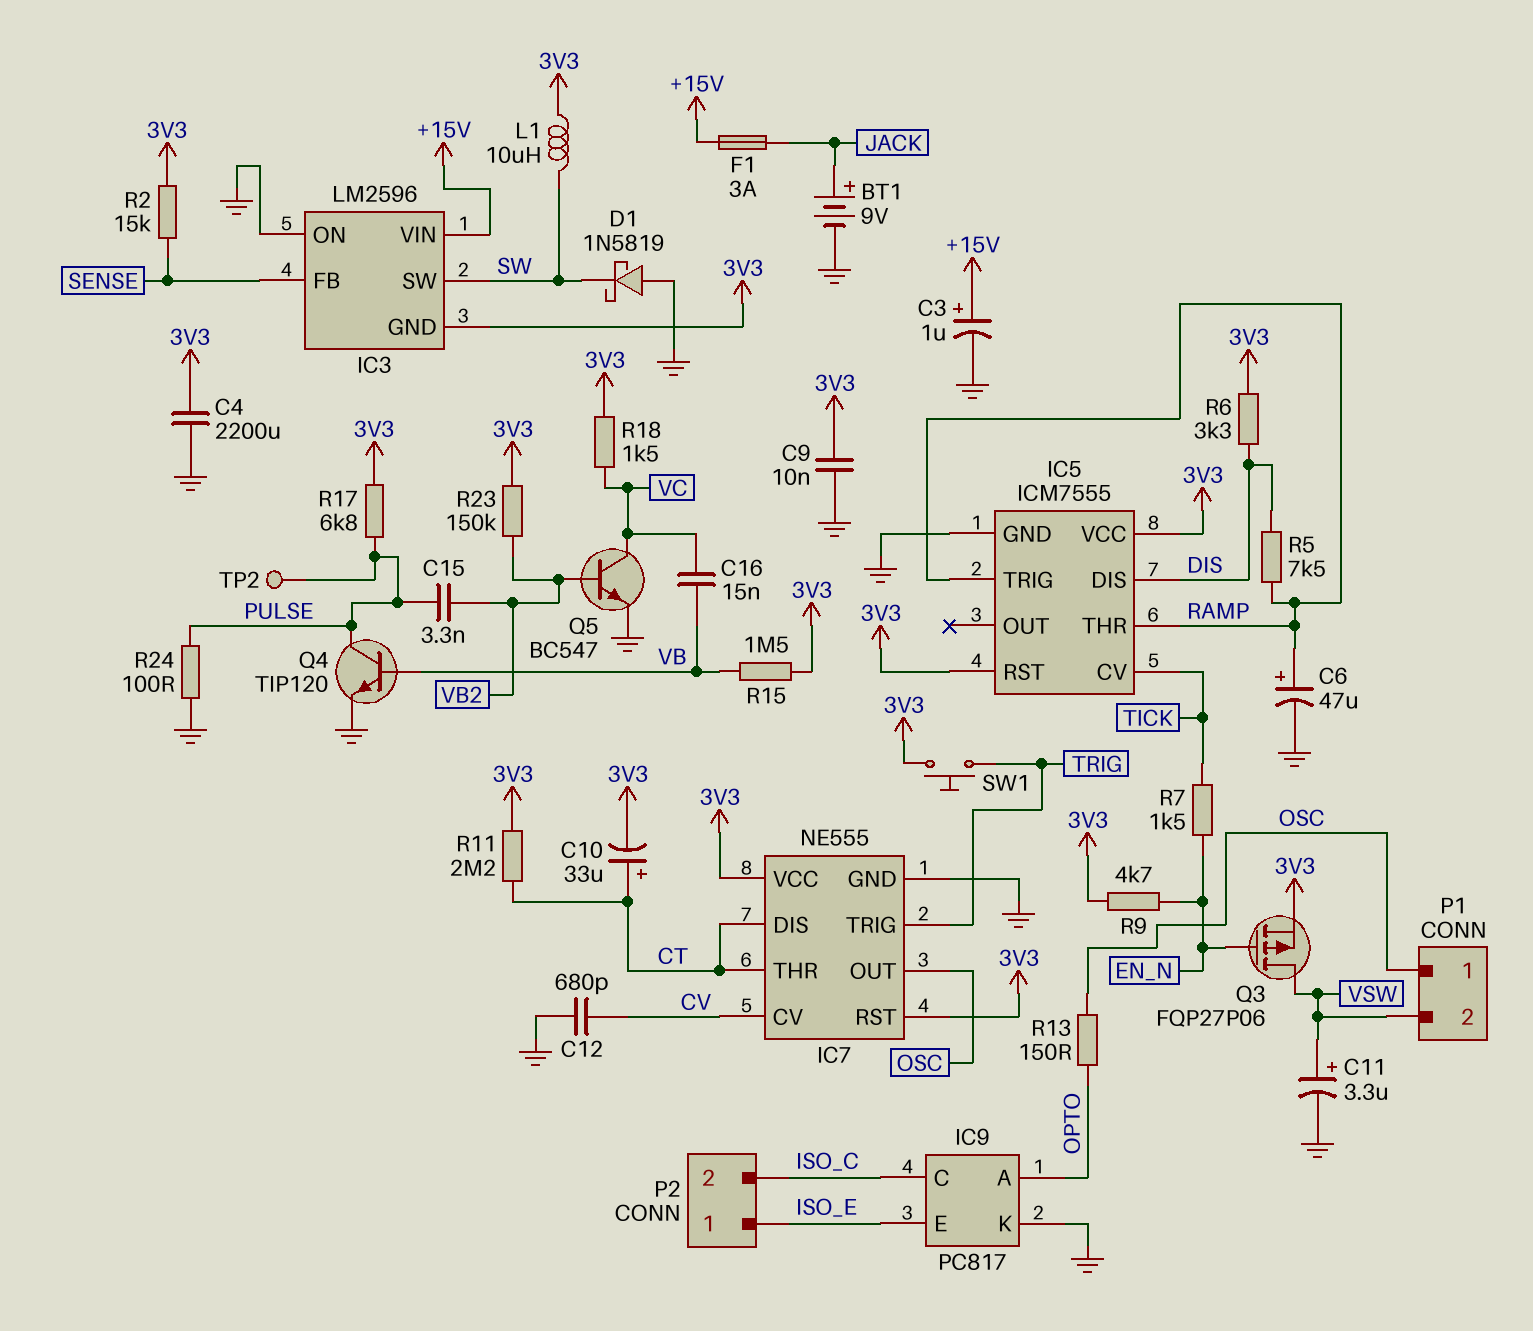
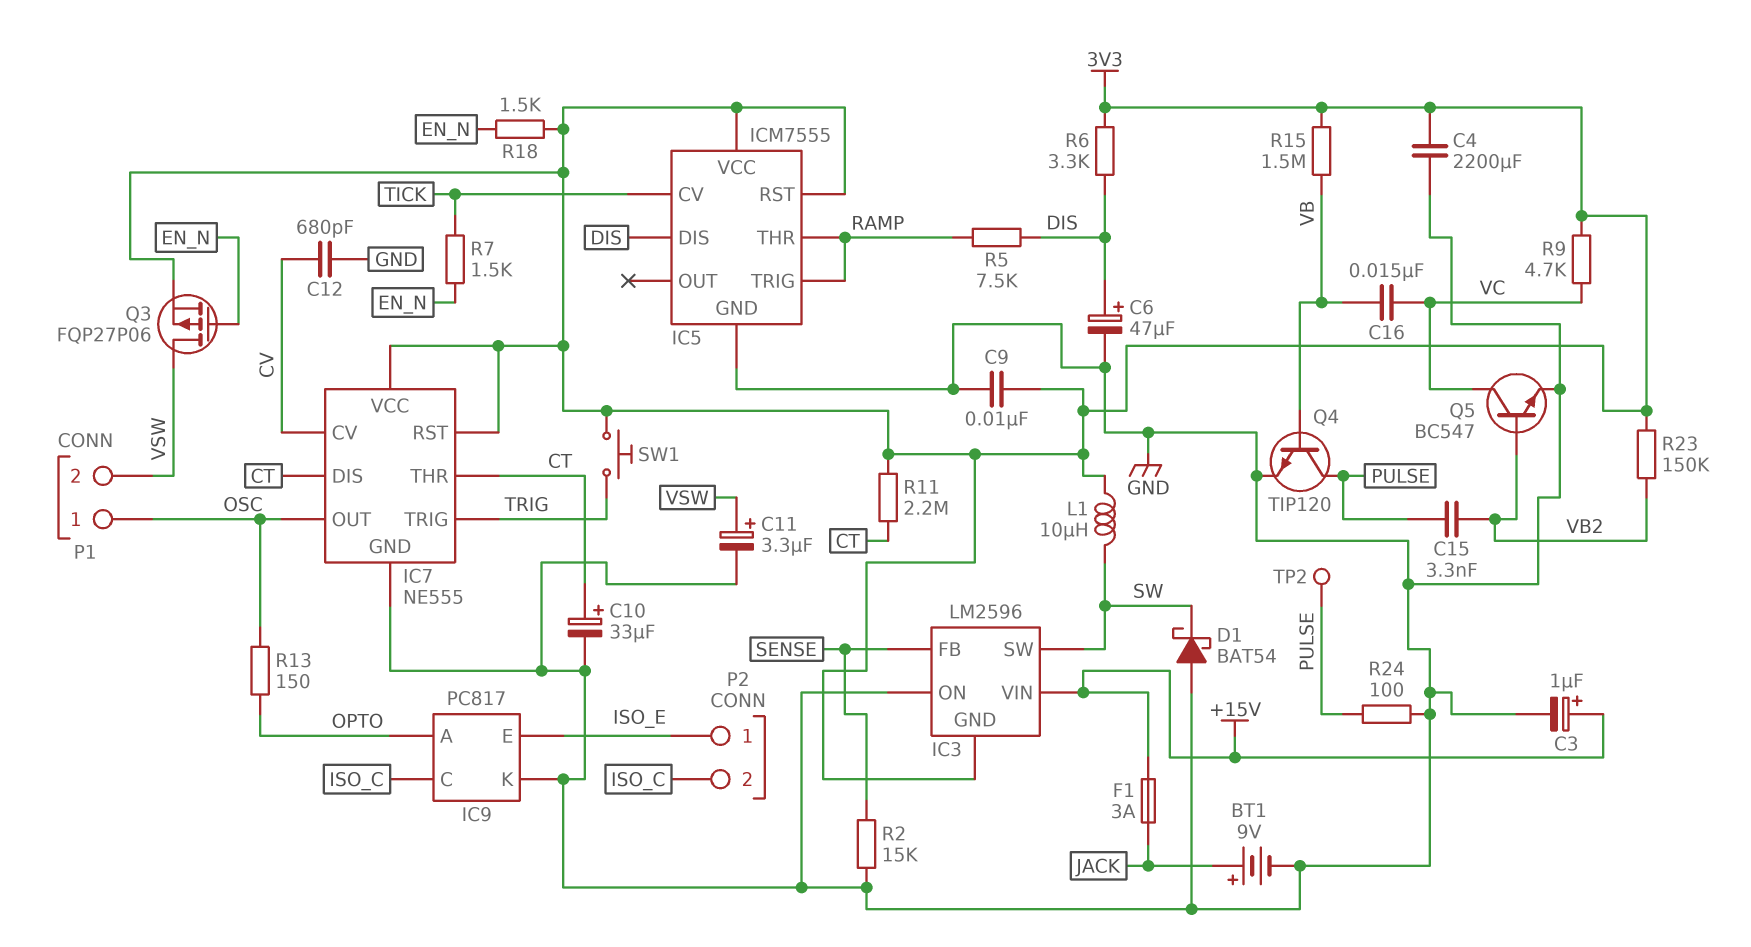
C6: 47uF (plus RAMP, minus GND) -> 47uF (plus DIS, minus GND)
C10: 33uF (plus CT, minus 3V3) -> 33uF (plus CT, minus GND)
D1: schottky 1N5819 (A GND, K SW) -> schottky BAT54 (A GND, K SW)
R2: 15k (3V3, SENSE) -> 15k (GND, SENSE)
R9: 4.7k (3V3, EN_N) -> 4.7k (3V3, VC)
R17: 6.8k (3V3, PULSE) -> none
R18: 1.5k (3V3, VC) -> 1.5k (3V3, EN_N)

